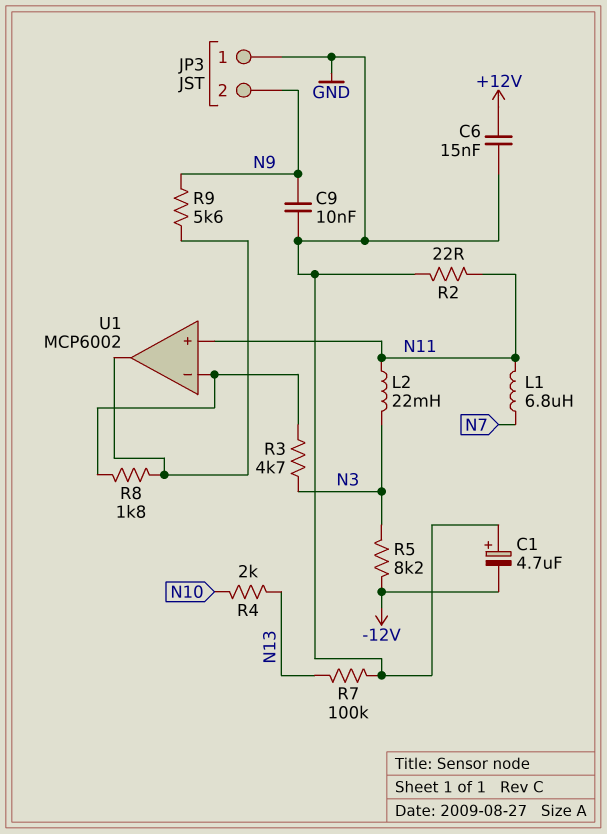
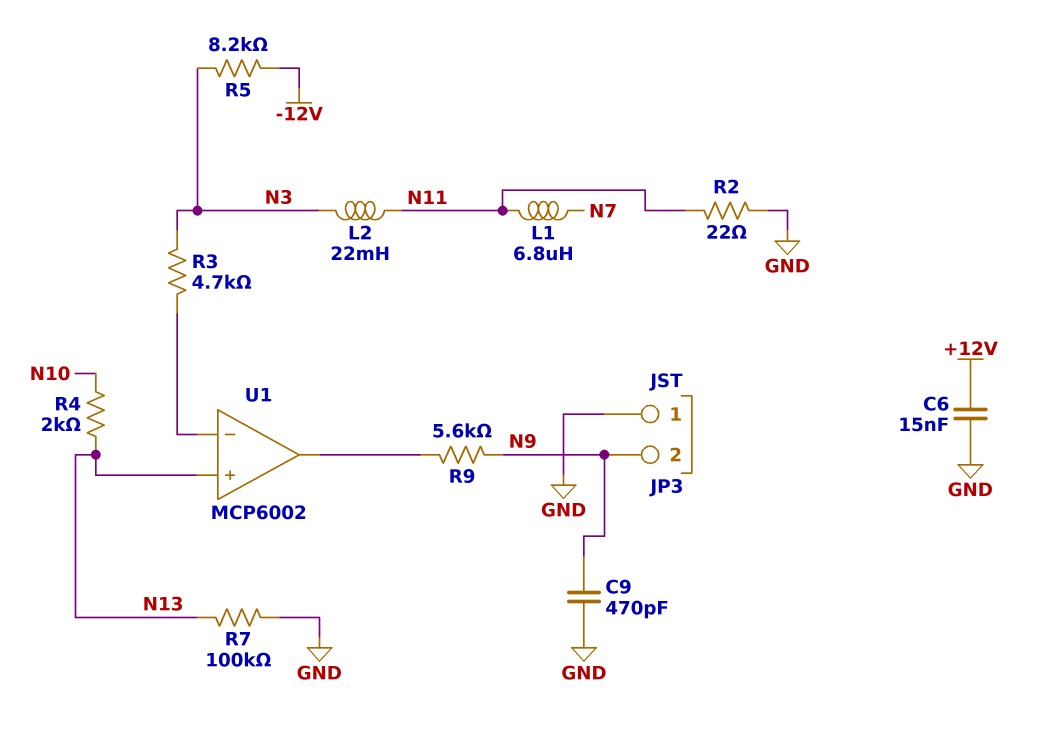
C1: 4.7uF (plus GND, minus -12V) -> none
C9: 10nF (GND, N9) -> 470pF (GND, N9)
R8: 1.8k (U1/in-, U1/out) -> none
U1 pin in+: N11 -> N13

